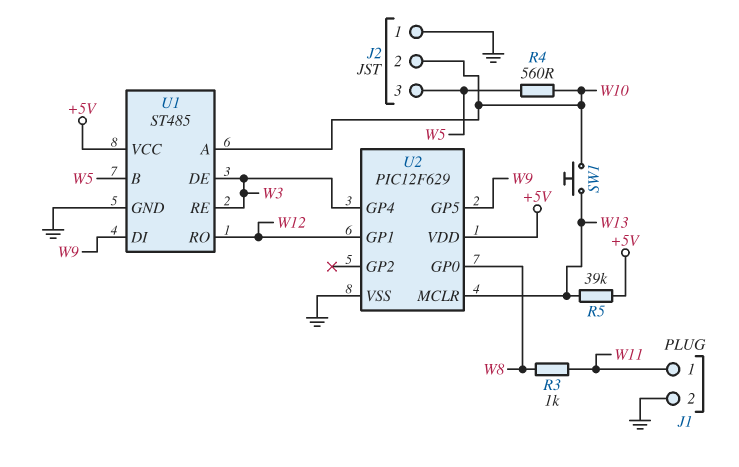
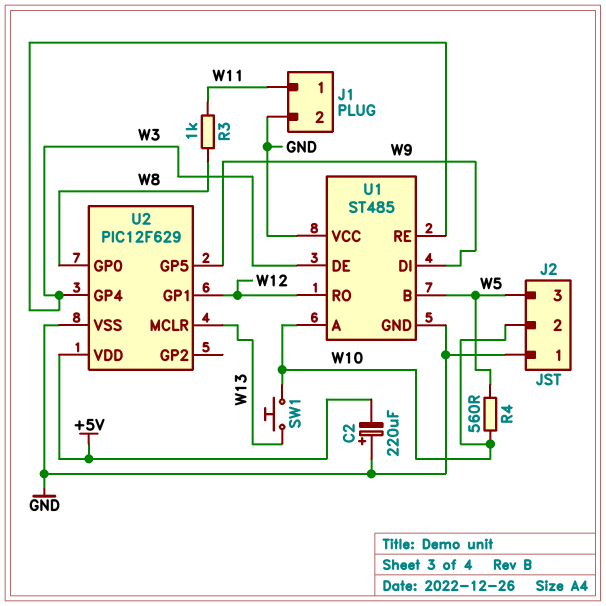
C2: none -> 220uF (plus GND, minus +5V)
R5: 39k (+5V, W13) -> none
U1 pin VCC: +5V -> GND

